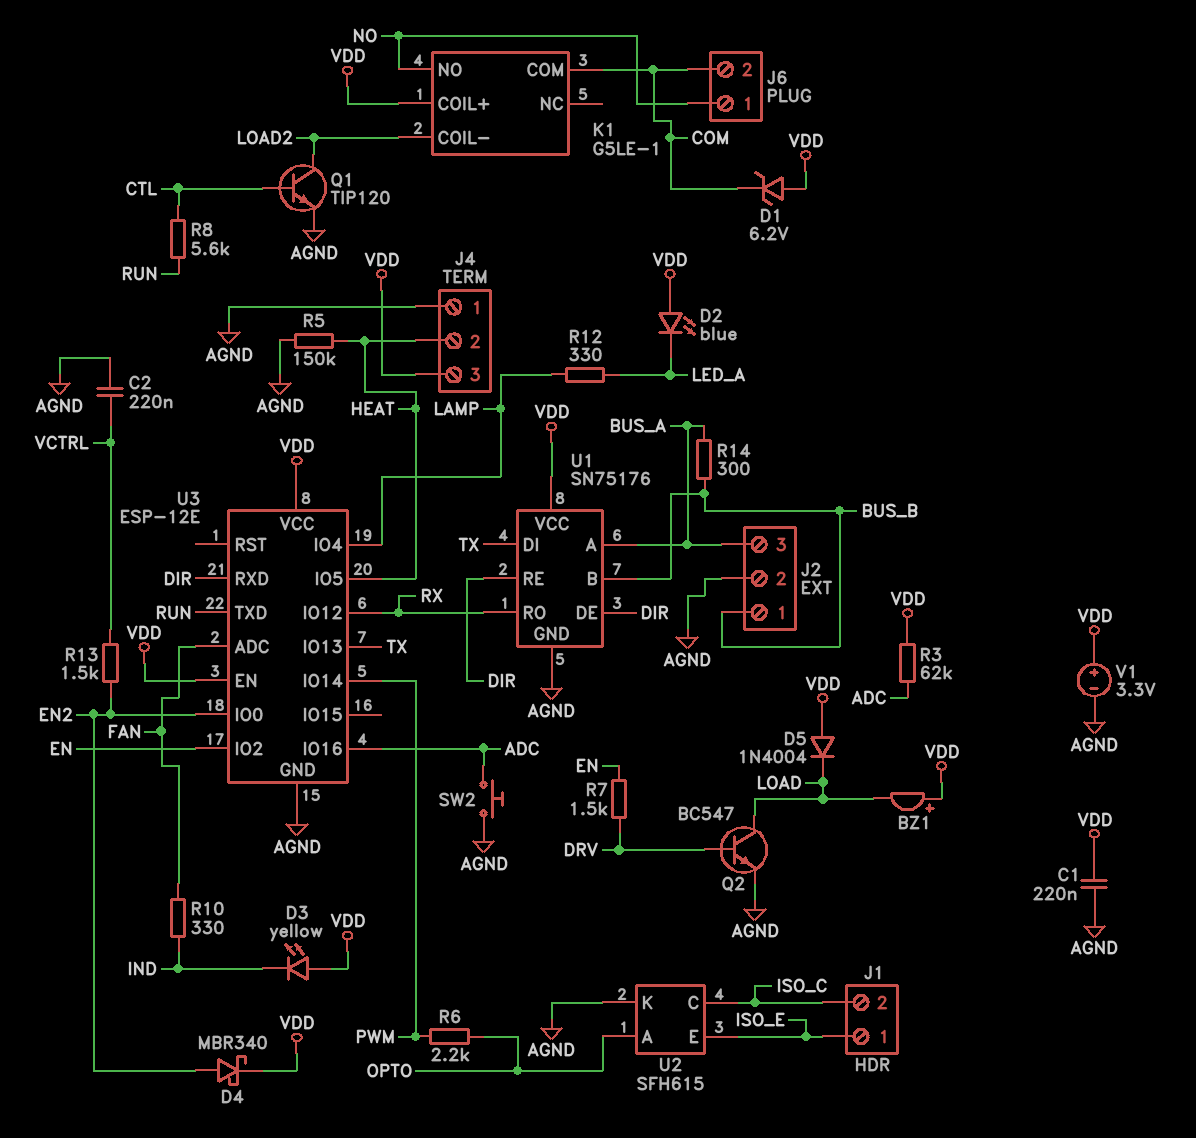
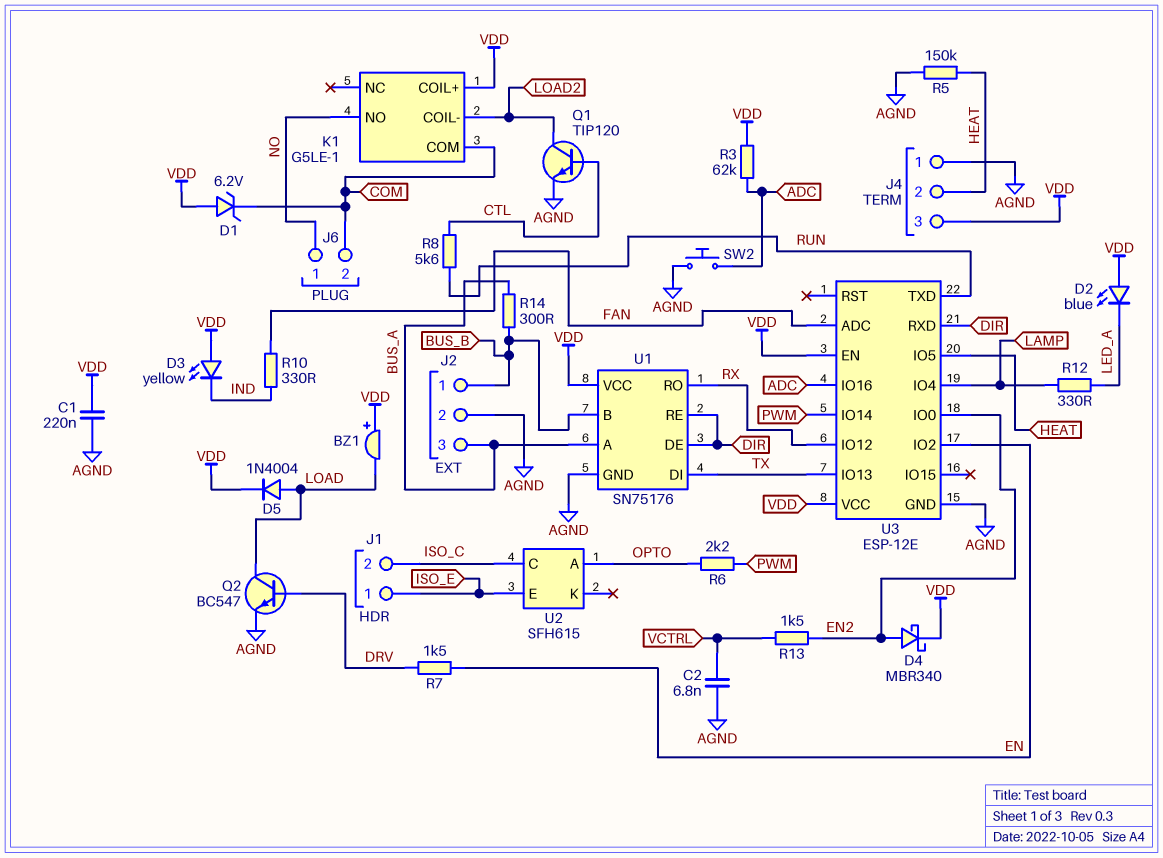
C2: 220nF (AGND, VCTRL) -> 6.8nF (AGND, VCTRL)
D5: diode 1N4004 (A VDD, K LOAD) -> diode 1N4004 (A LOAD, K VDD)
U2 pin K: AGND -> none
V1: 3.3V (plus VDD, minus AGND) -> none

